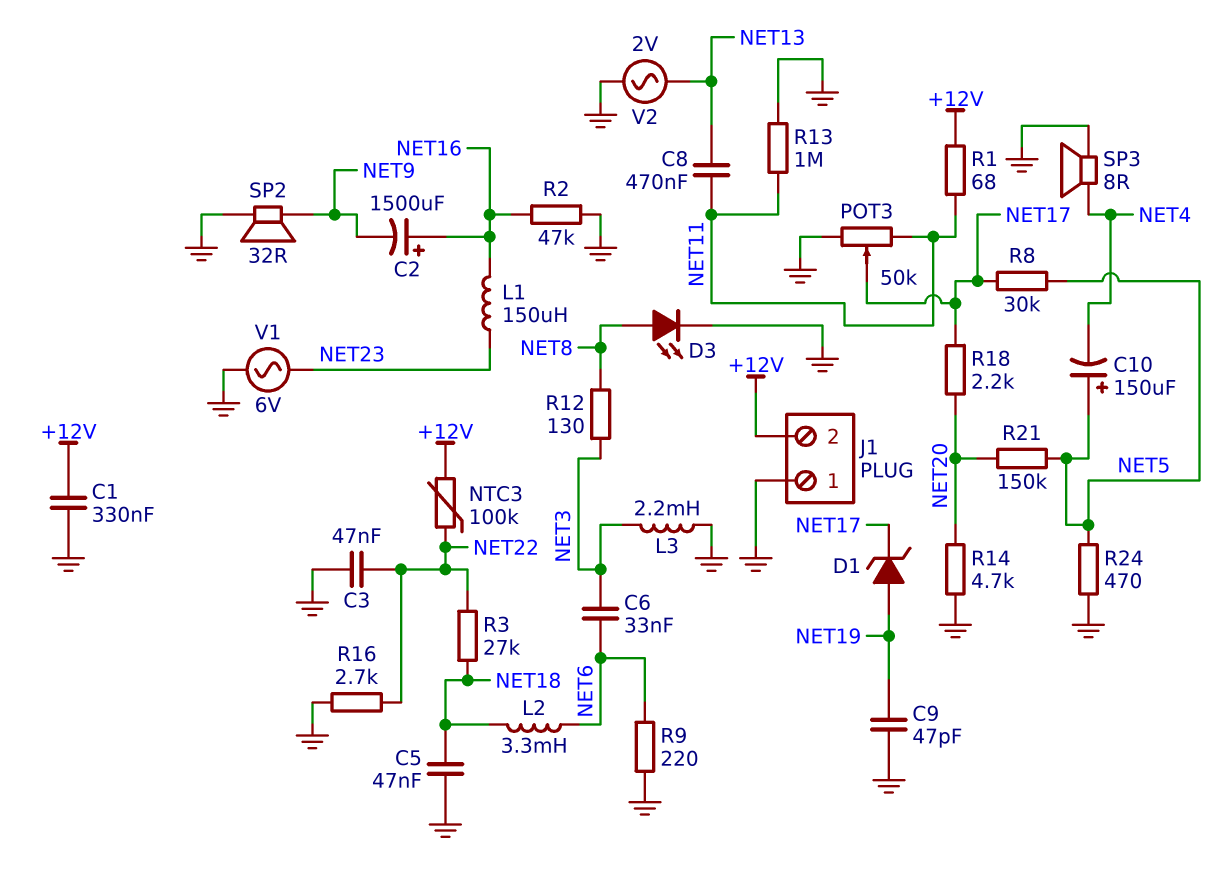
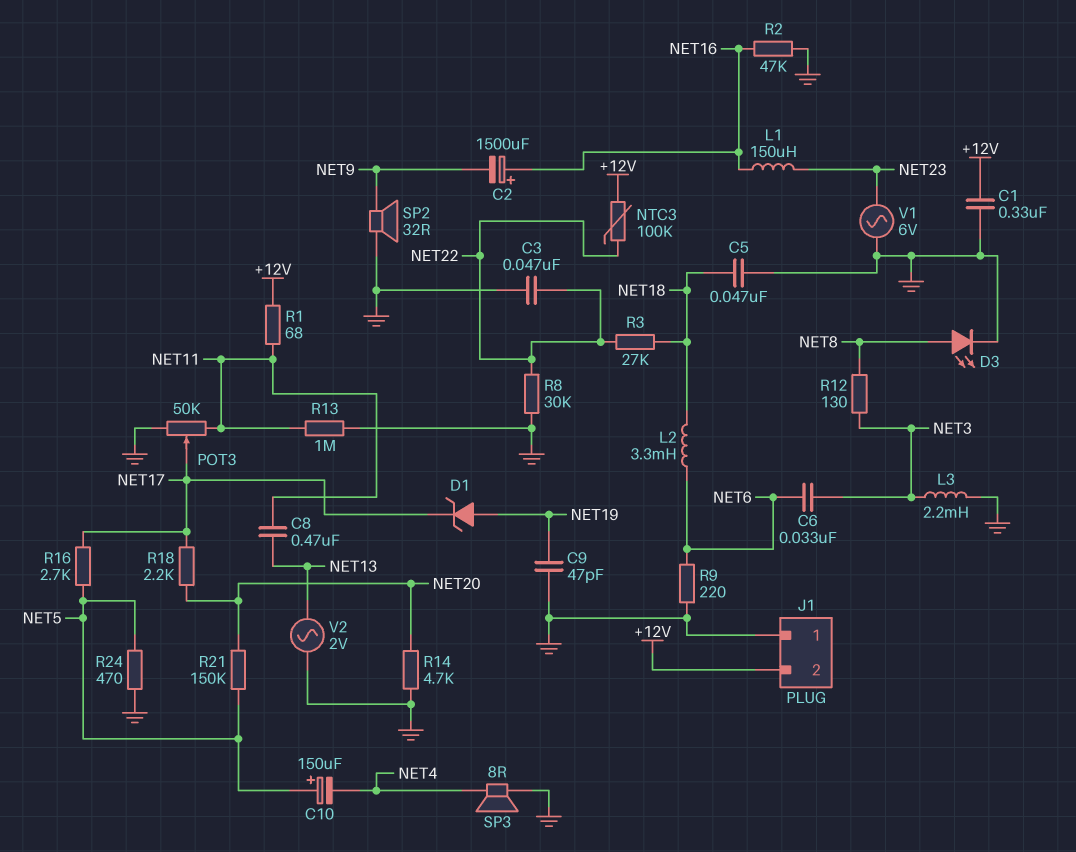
R8: 30k (NET5, NET17) -> 30k (GND, NET22)
R16: 2.7k (GND, NET22) -> 2.7k (NET5, NET17)

